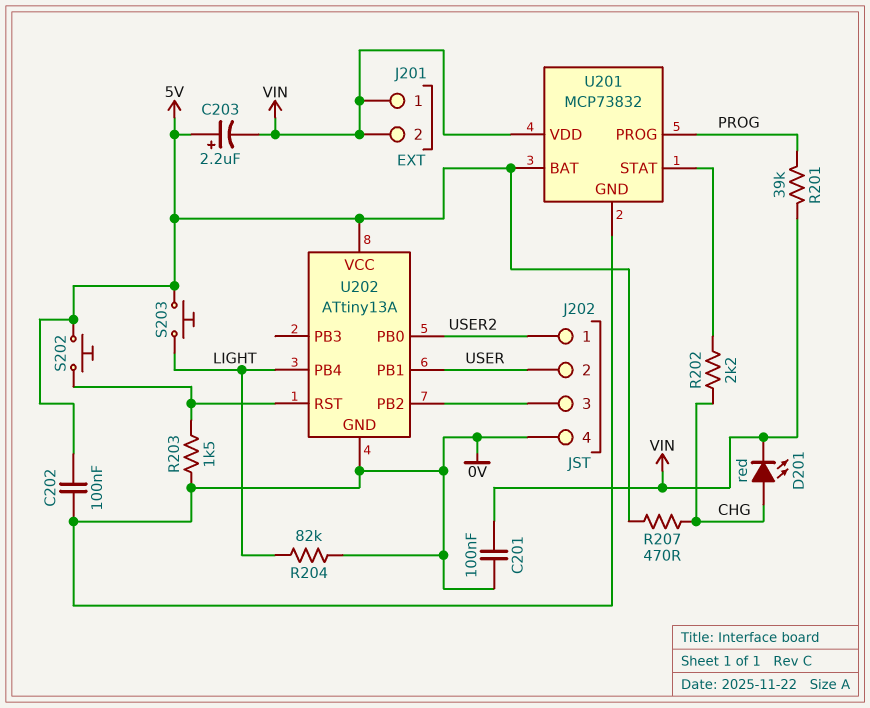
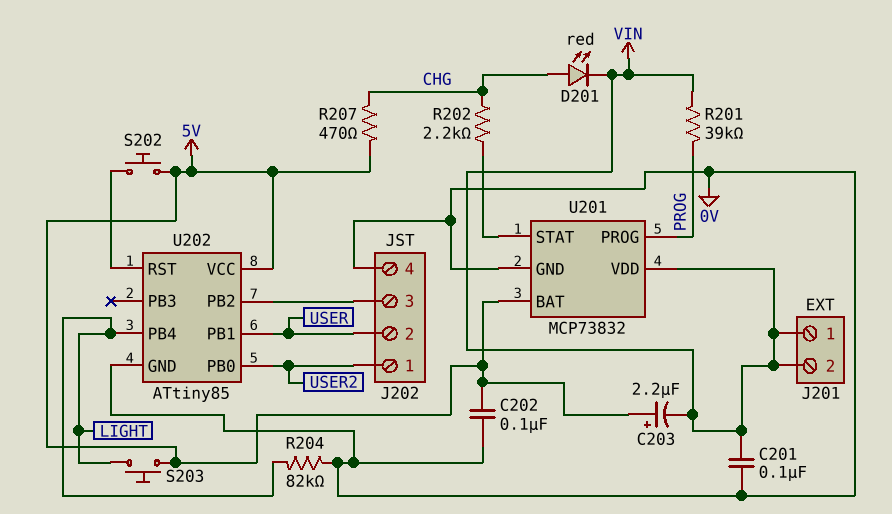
R203: 1.5k (0V, U202/RST) -> none
U202: ATtiny13A -> ATtiny85

